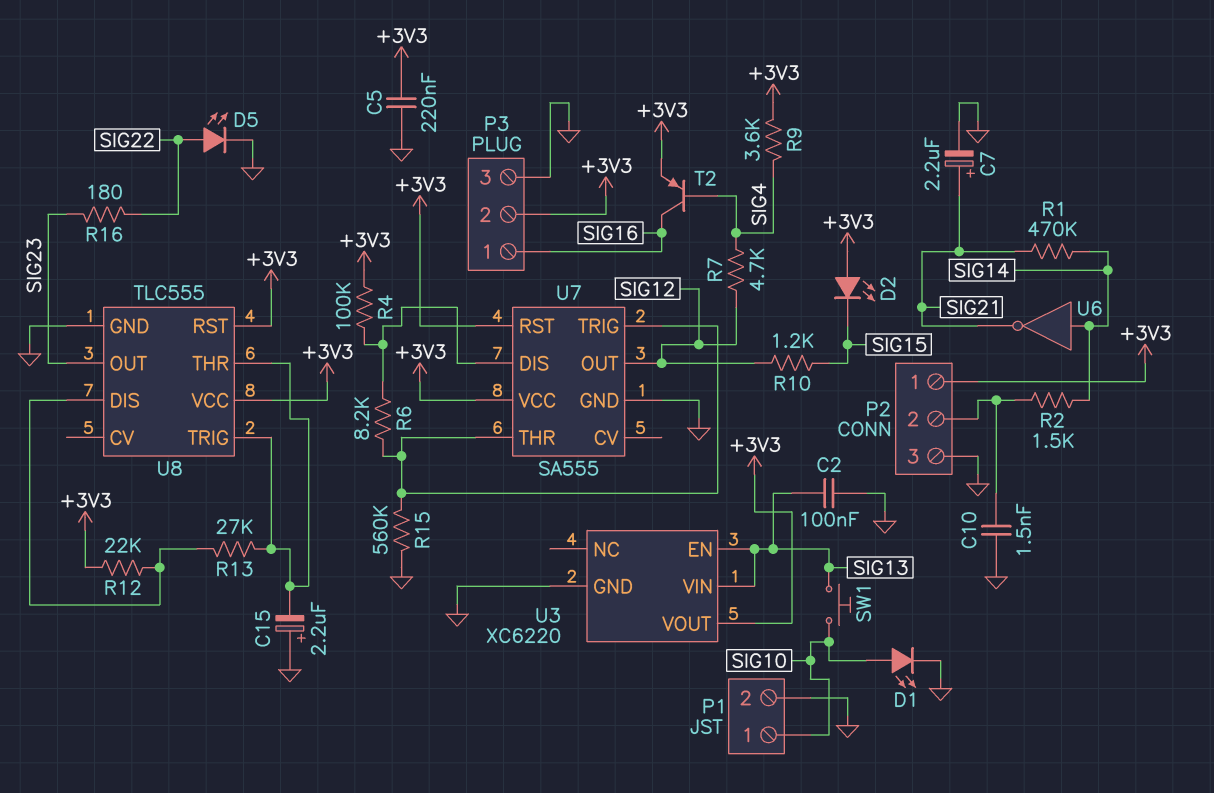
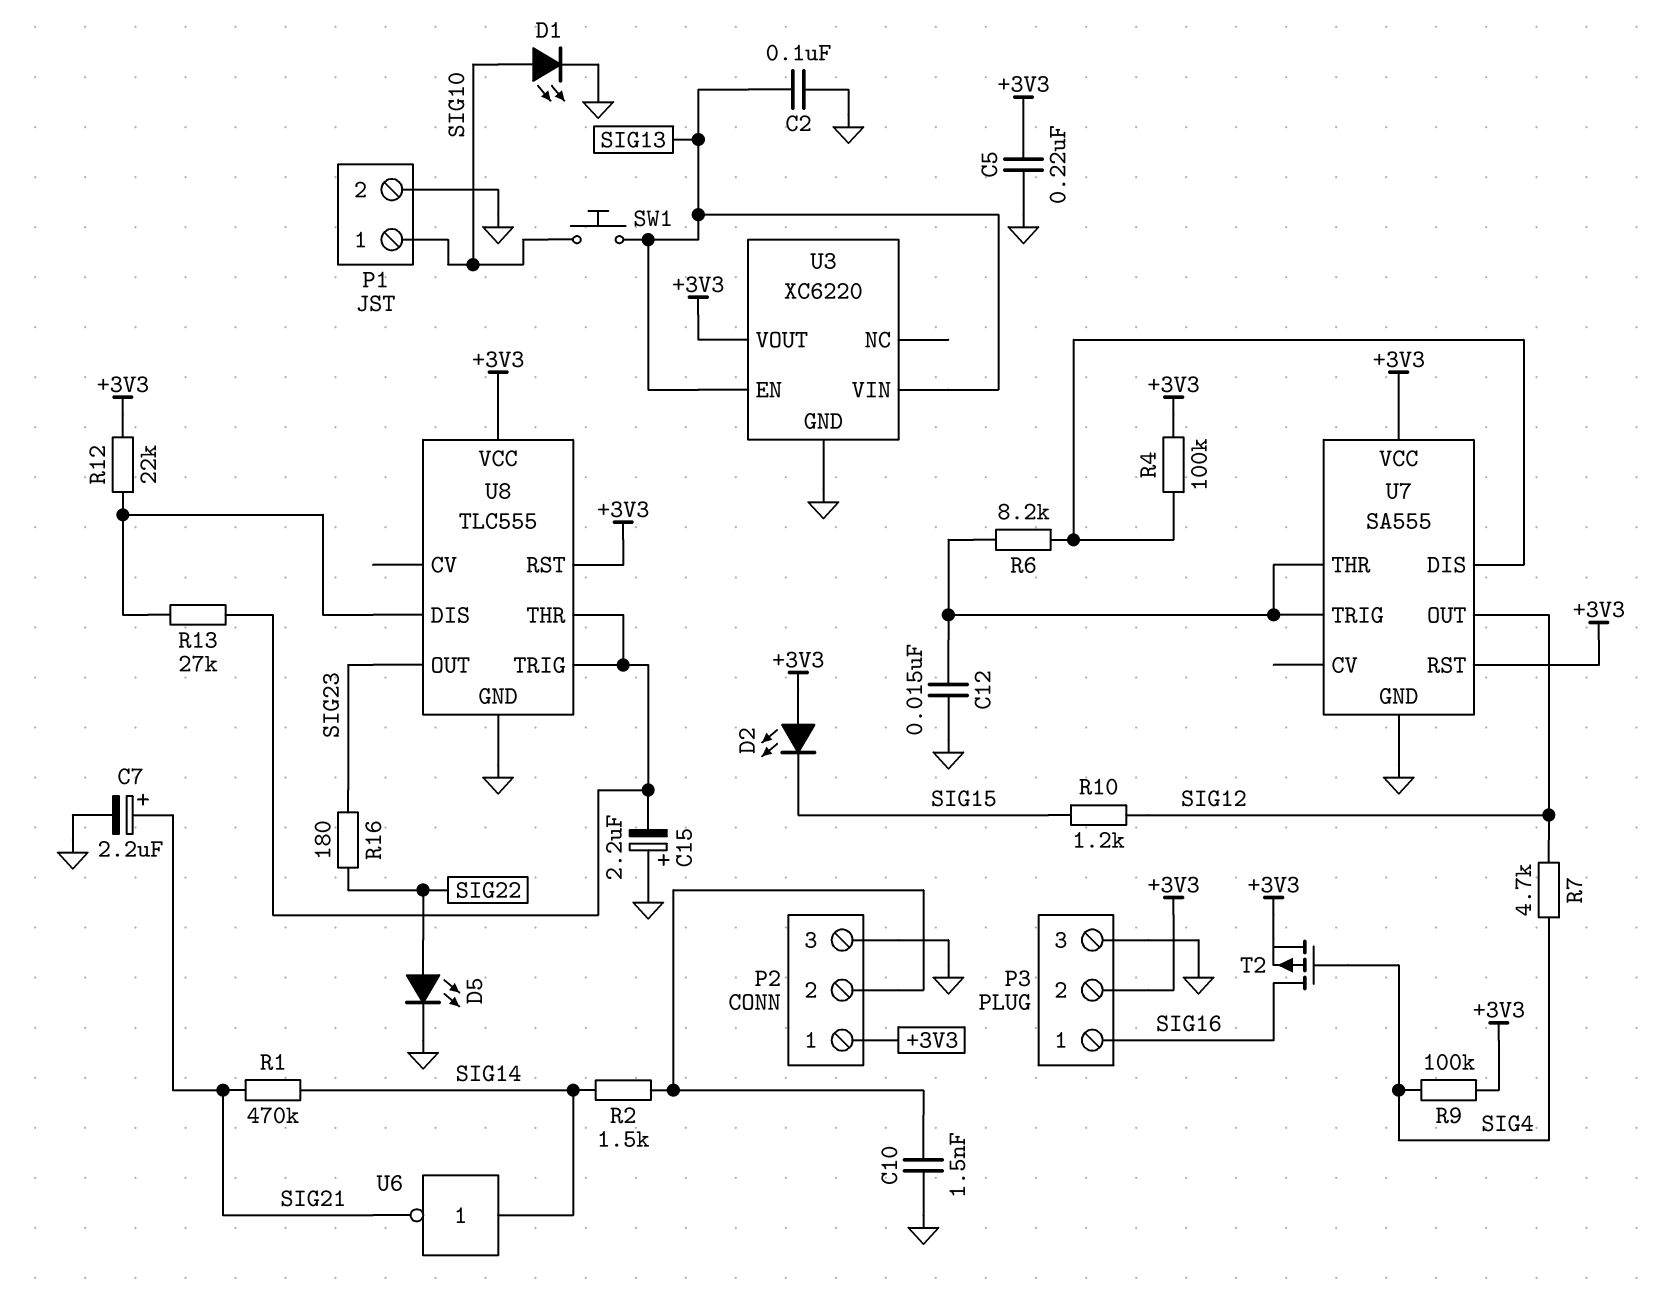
C12: none -> 15nF (GND, U7/THR)
R9: 3.6k (+3V3, SIG4) -> 100k (+3V3, SIG4)
R15: 560k (GND, U7/THR) -> none
T2: PNP (B SIG4, C SIG16, E +3V3) -> PMOS (G SIG4, D SIG16, S +3V3)

